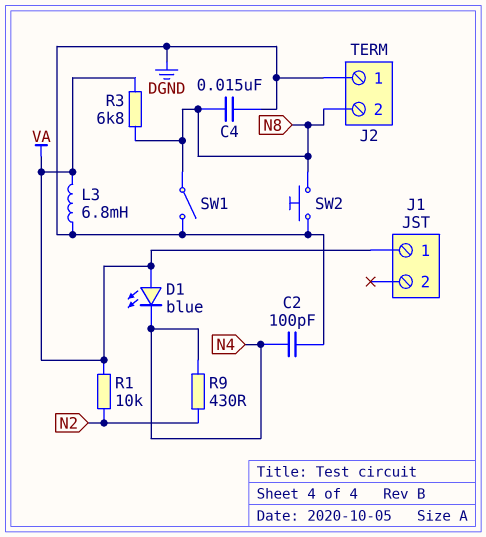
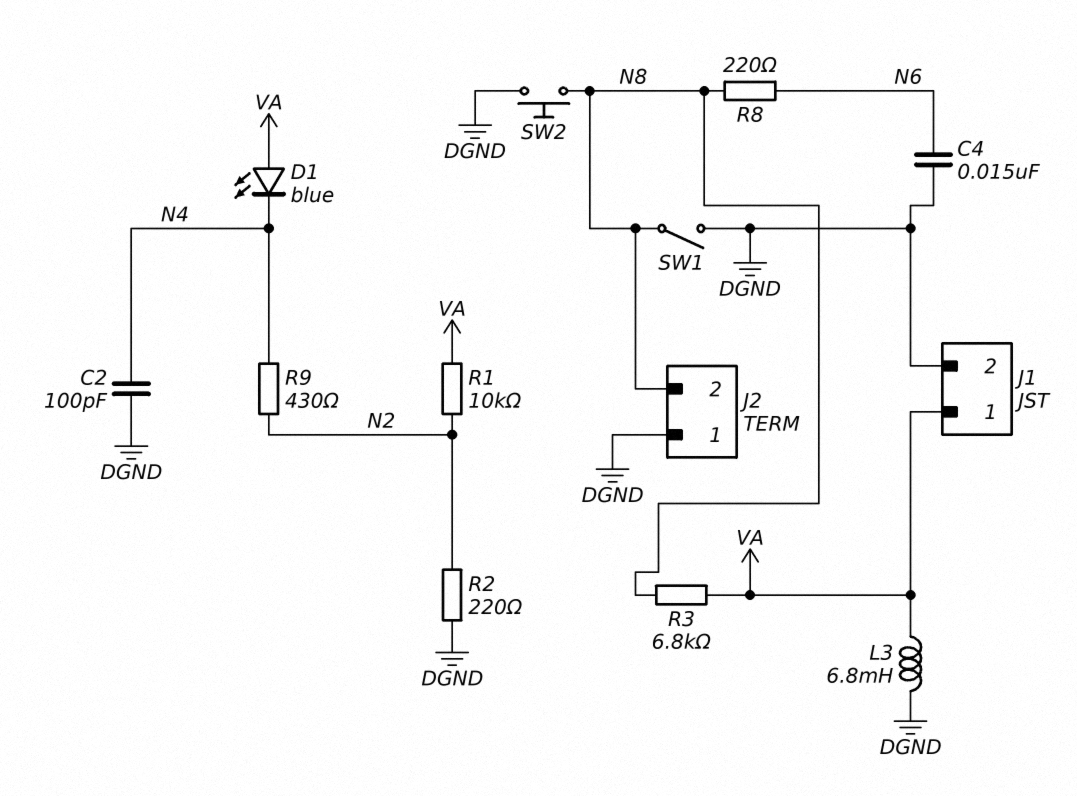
C4: 15nF (DGND, N8) -> 15nF (DGND, N6)
J1 pin 2: none -> DGND
R2: none -> 220 (DGND, N2)
R8: none -> 220 (N6, N8)

